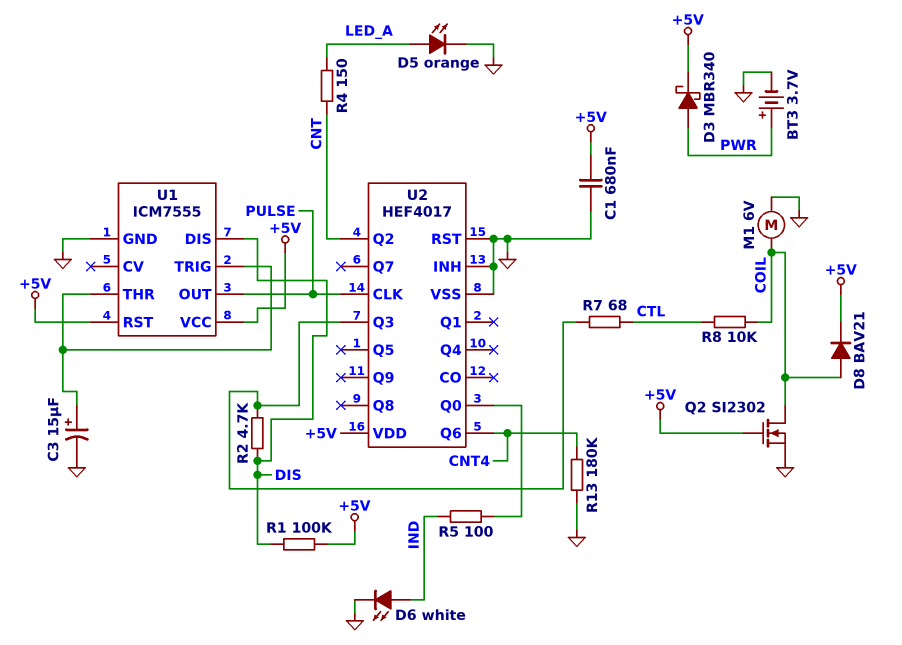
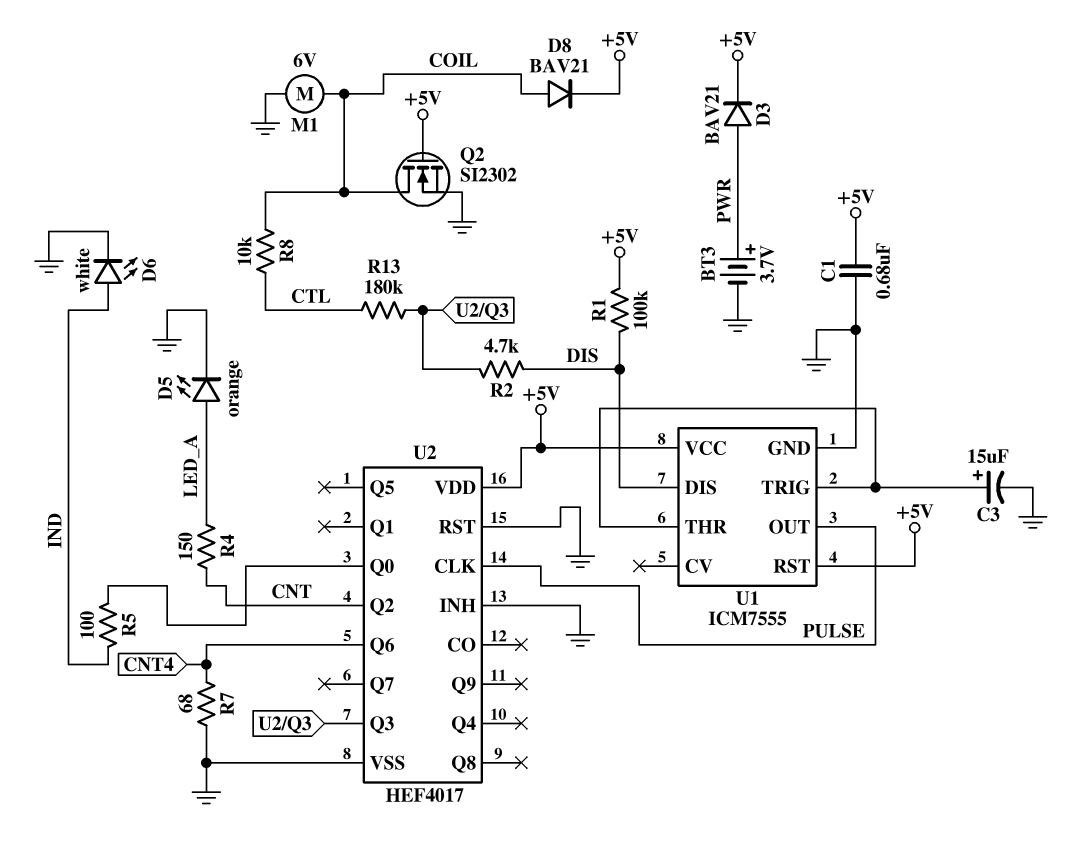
D3: schottky MBR340 (A PWR, K +5V) -> diode BAV21 (A PWR, K +5V)
R7: 68 (CTL, U2/Q3) -> 68 (CNT4, GND)
R13: 180k (CNT4, GND) -> 180k (CTL, U2/Q3)

